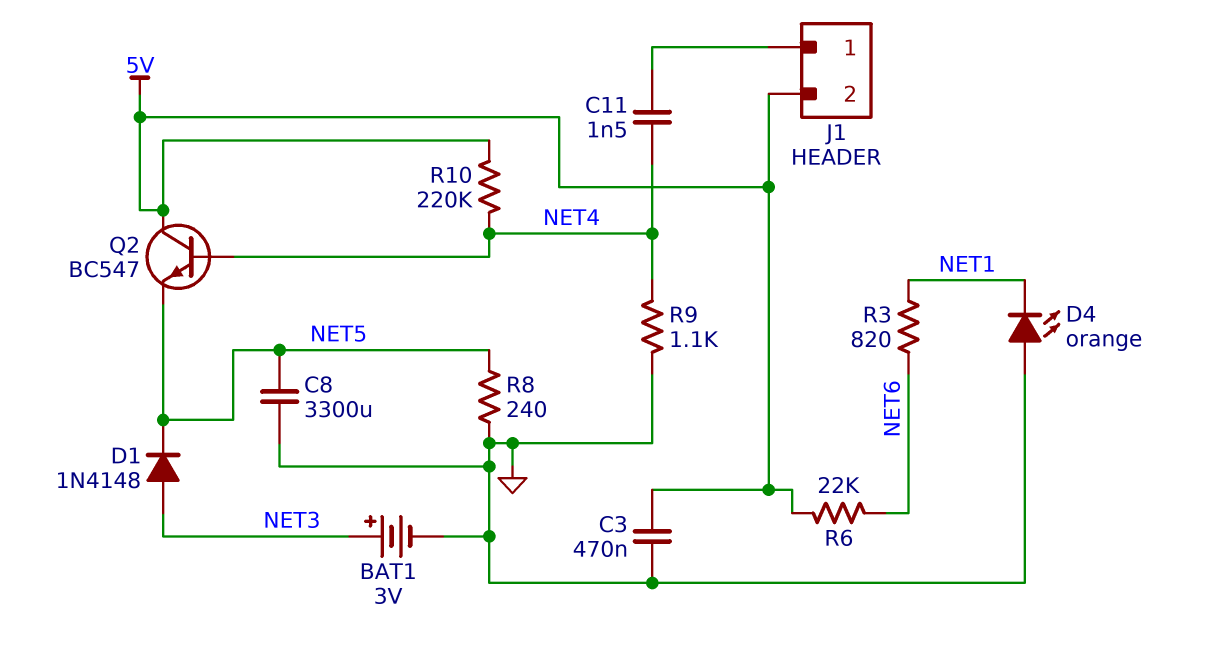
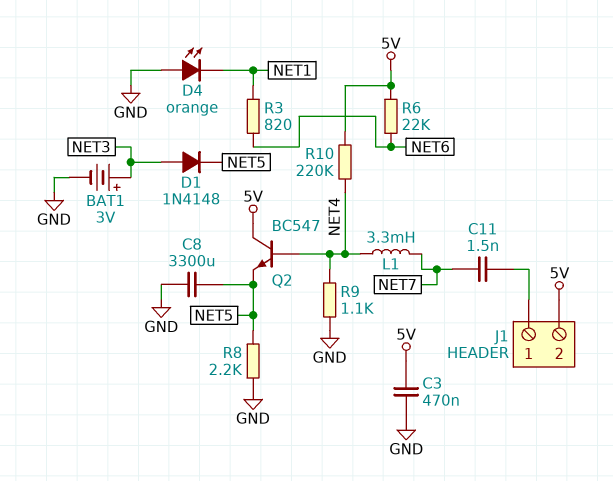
C11: 1.5nF (J1/1, NET4) -> 1.5nF (J1/1, NET7)
L1: none -> 3.3mH (NET4, NET7)
R8: 240 (GND, NET5) -> 2.2k (GND, NET5)

